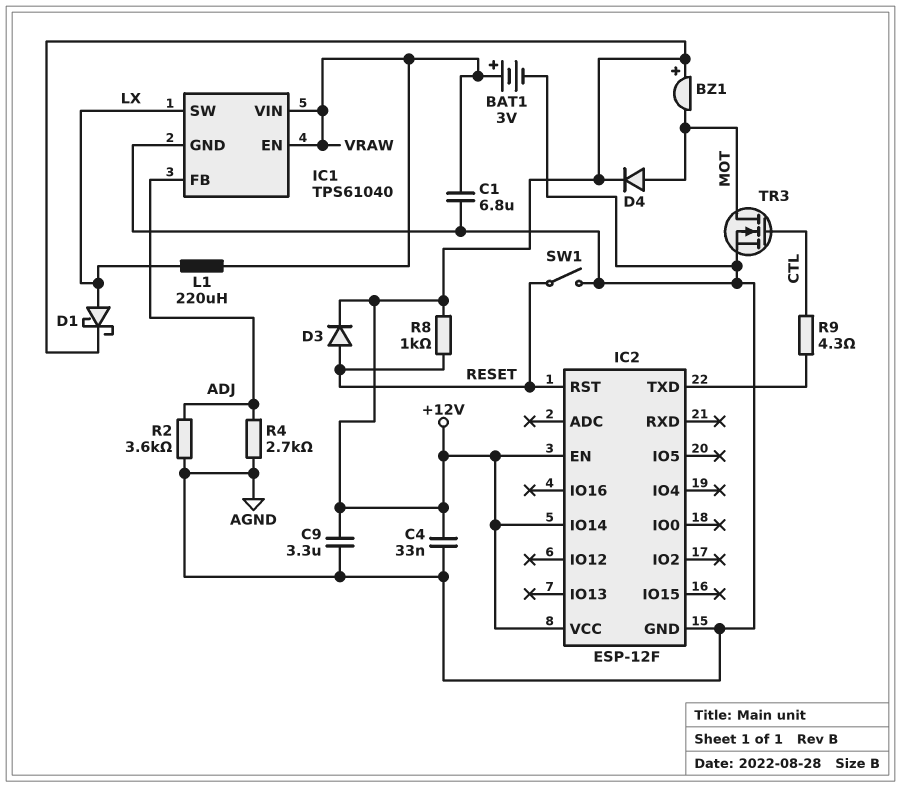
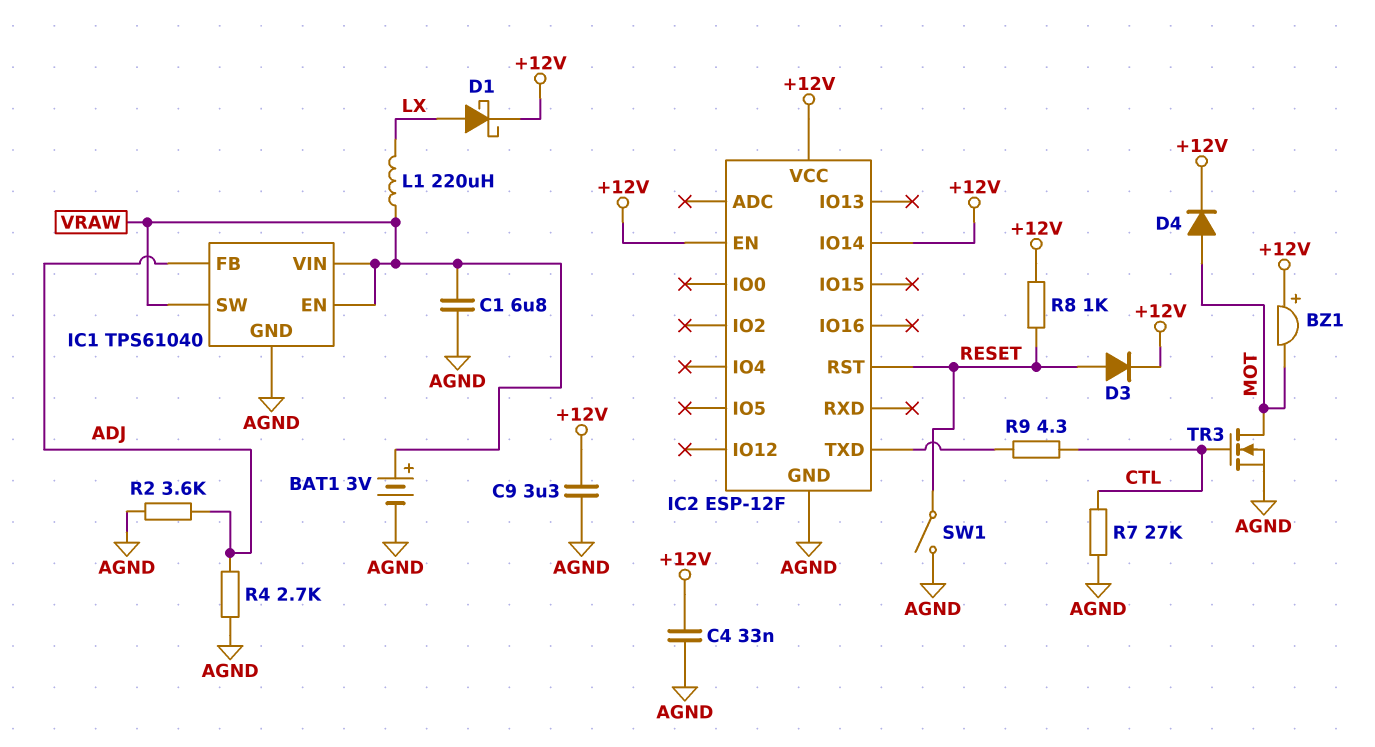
IC1 pin SW: LX -> VRAW
R7: none -> 27k (AGND, CTL)

